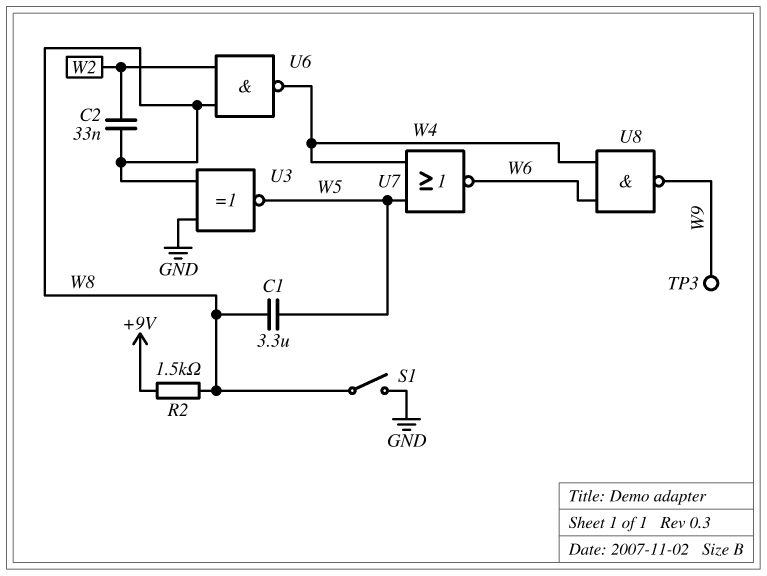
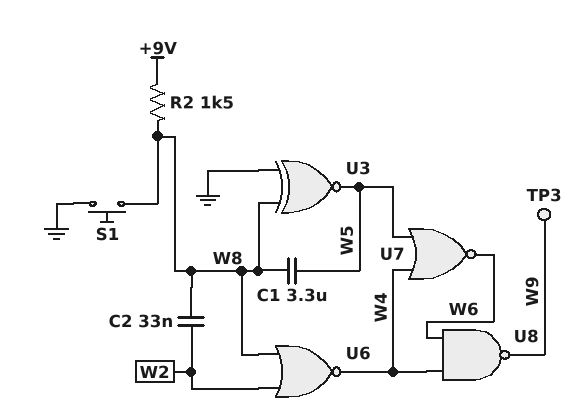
S1: switch (GND, W8) -> button (GND, W8)
U6: NAND (in W2, in W8, out W4) -> NOR (in W2, in W8, out W4)

